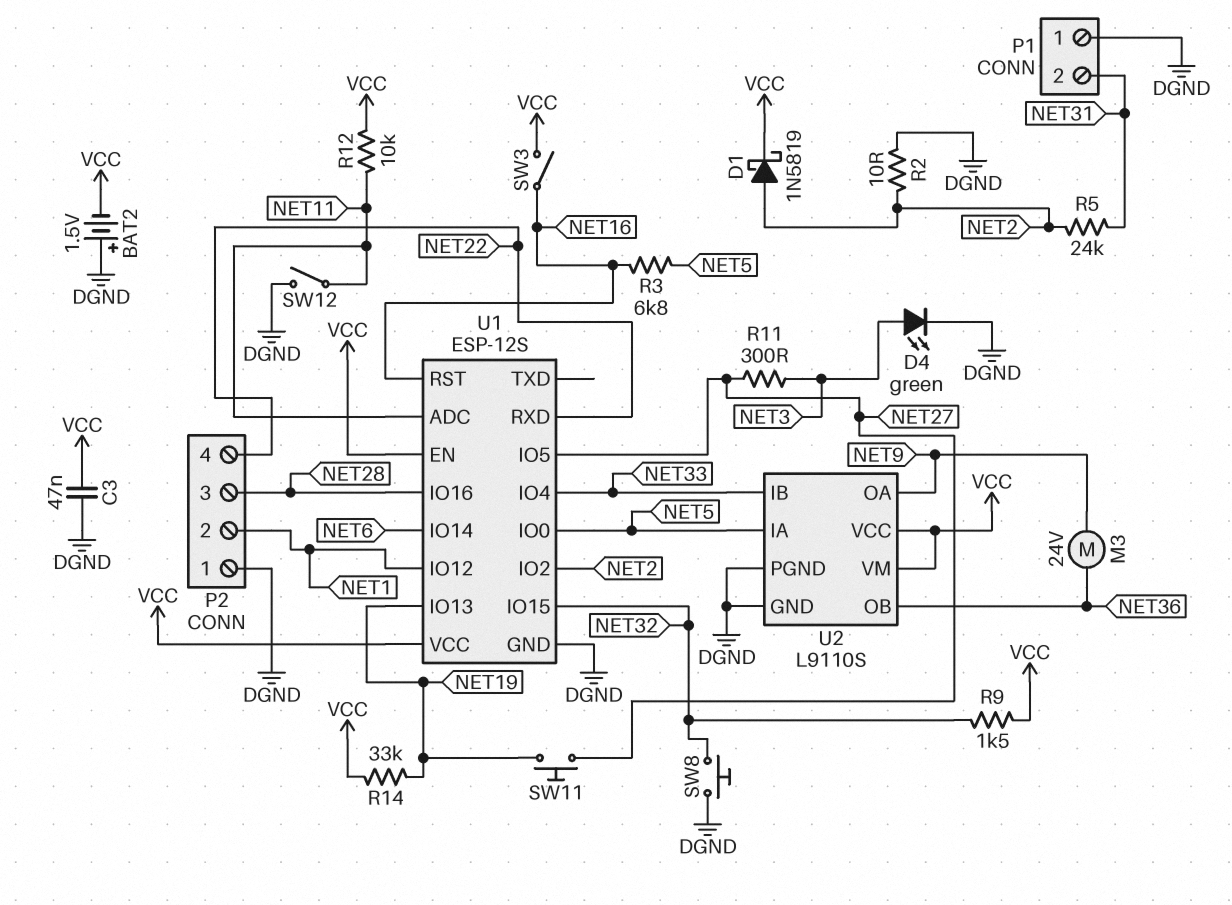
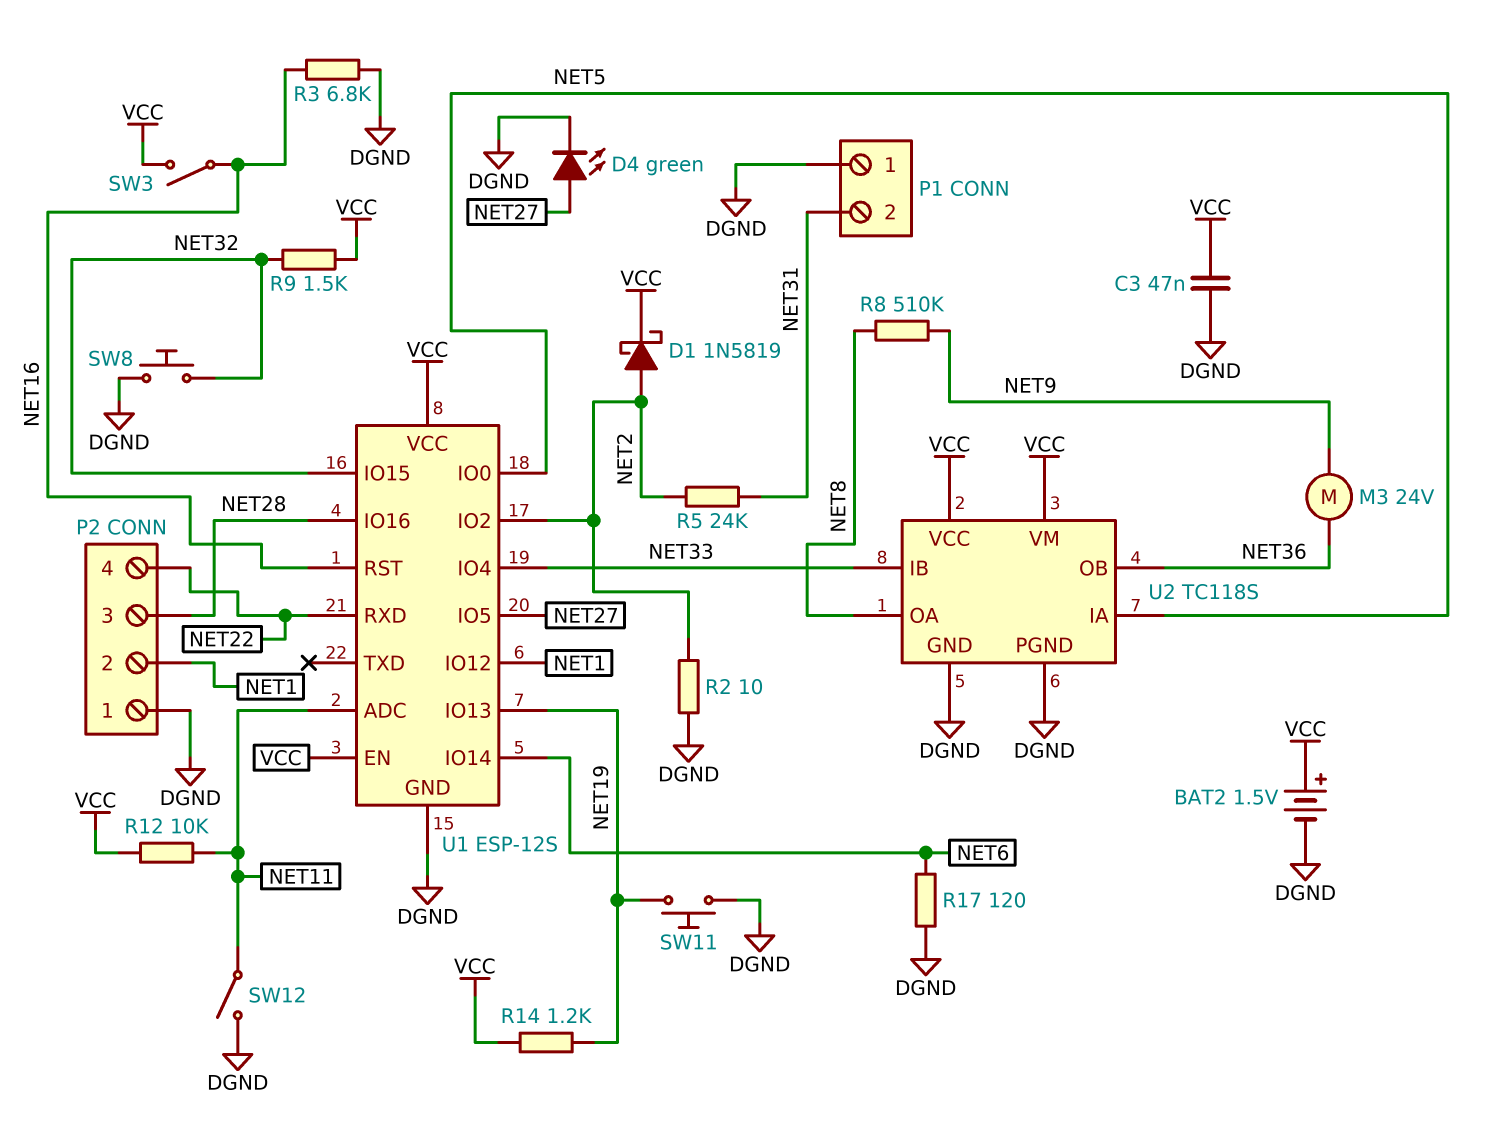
BAT2: 1.5V (plus DGND, minus VCC) -> 1.5V (plus VCC, minus DGND)
D4: LED green (A NET3, K DGND) -> LED green (A NET27, K DGND)
R3: 6.8k (NET5, NET16) -> 6.8k (DGND, NET16)
R8: none -> 510k (NET8, NET9)
R11: 300 (NET3, NET27) -> none
R14: 33k (NET19, VCC) -> 1.2k (NET19, VCC)
R17: none -> 120 (DGND, NET6)
SW11: button (NET19, NET27) -> button (DGND, NET19)
U2: L9110S -> TC118S
U2 pin OA: NET9 -> NET8

